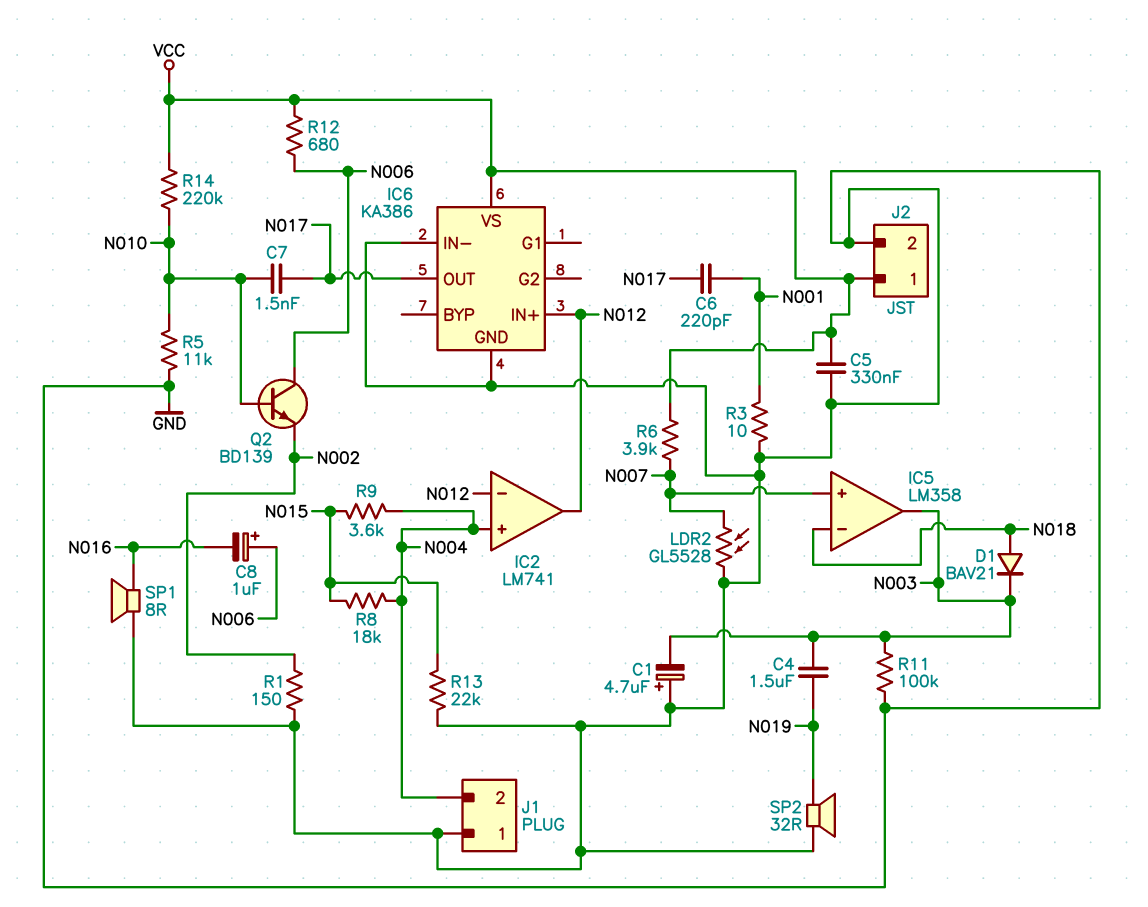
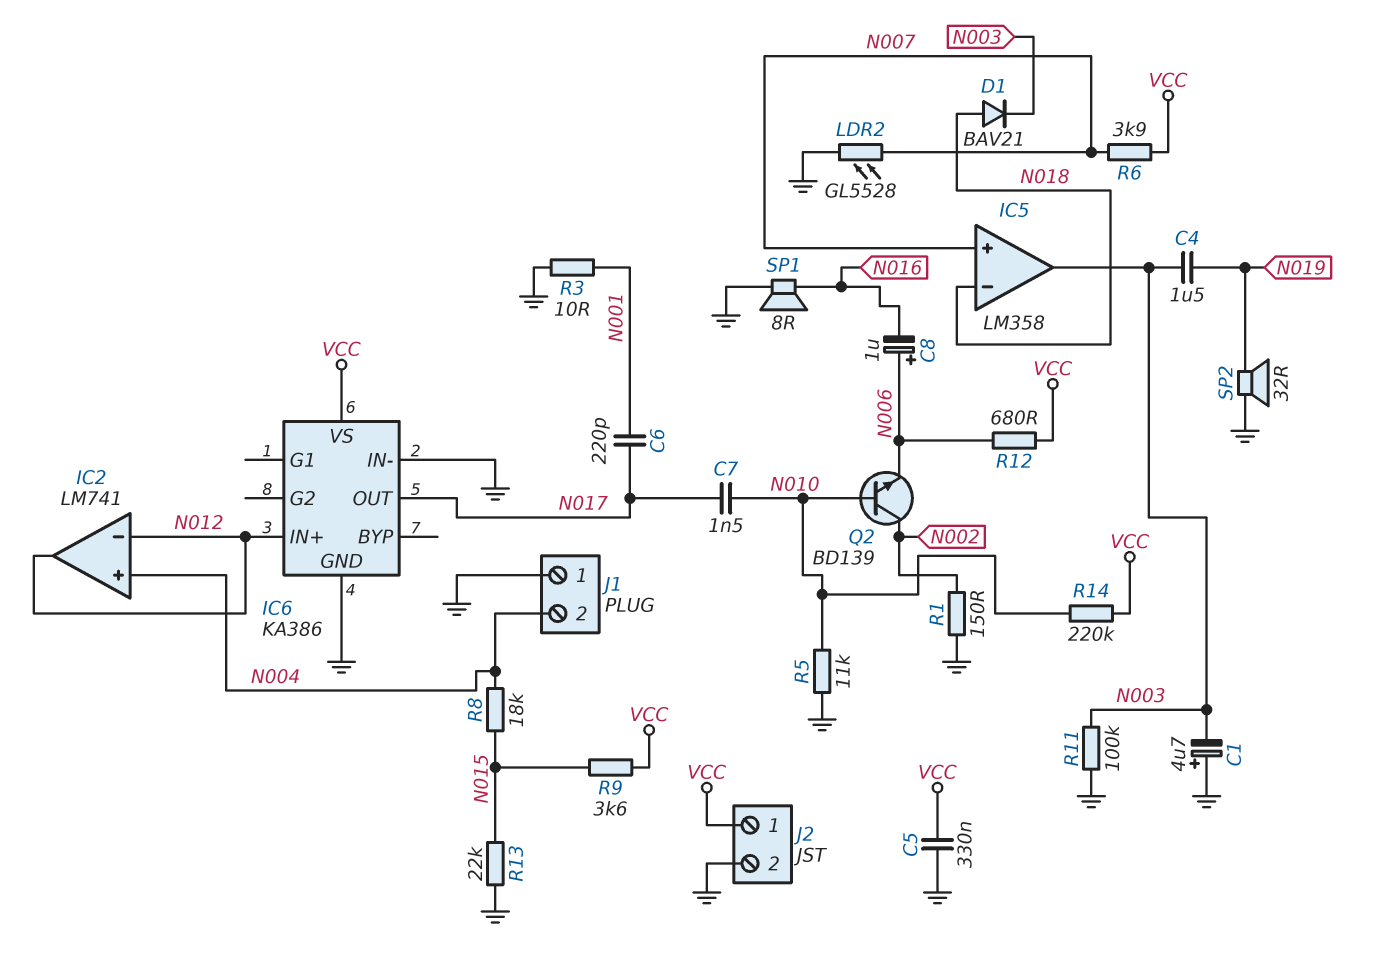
Q2: NPN BD139 (B N010, C N006, E N002) -> NPN BD139 (B N010, C N002, E N006)
R9: 3.6k (N004, N015) -> 3.6k (N015, VCC)

